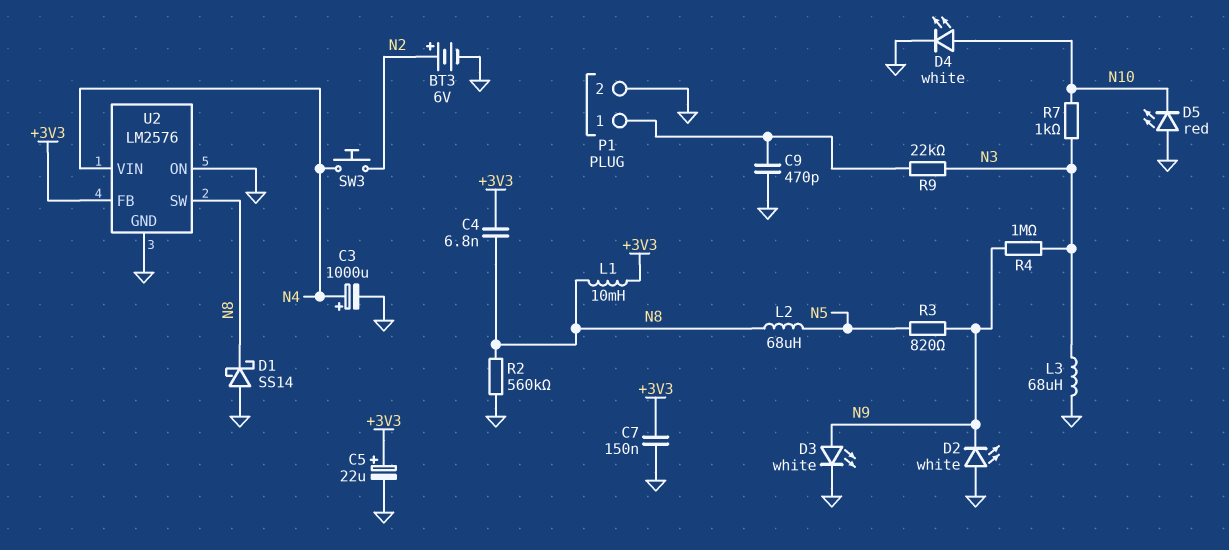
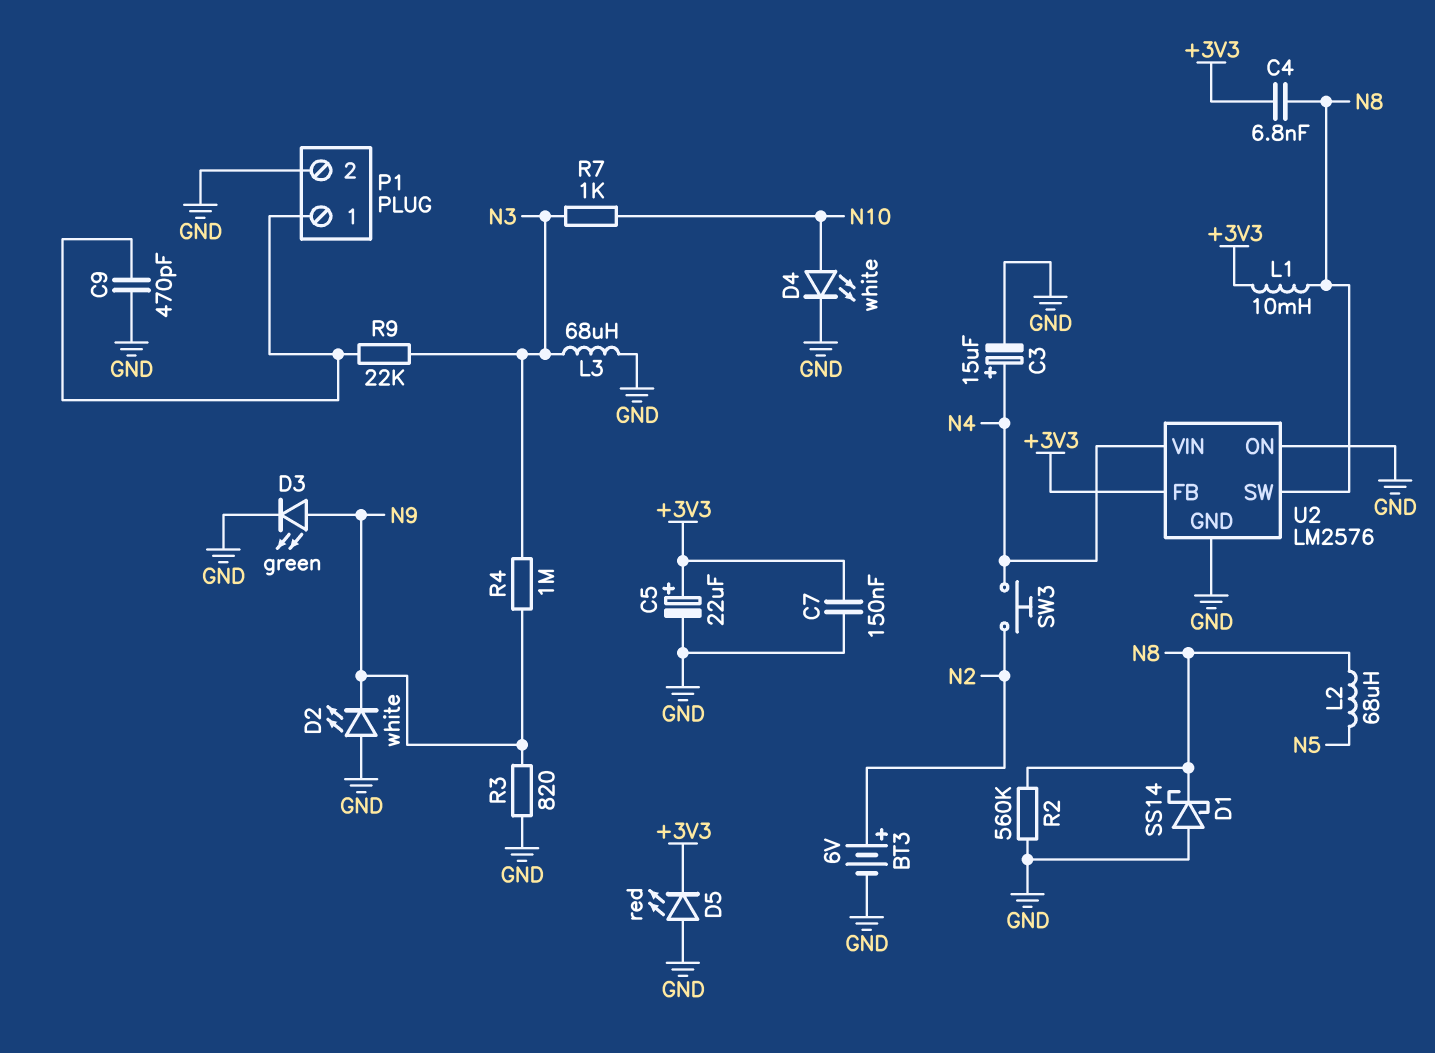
C3: 1000uF (plus N4, minus GND) -> 15uF (plus N4, minus GND)
D3: LED white (A N9, K GND) -> LED green (A N9, K GND)
D5: LED red (A GND, K N10) -> LED red (A GND, K +3V3)
R3: 820 (N5, N9) -> 820 (GND, N9)

